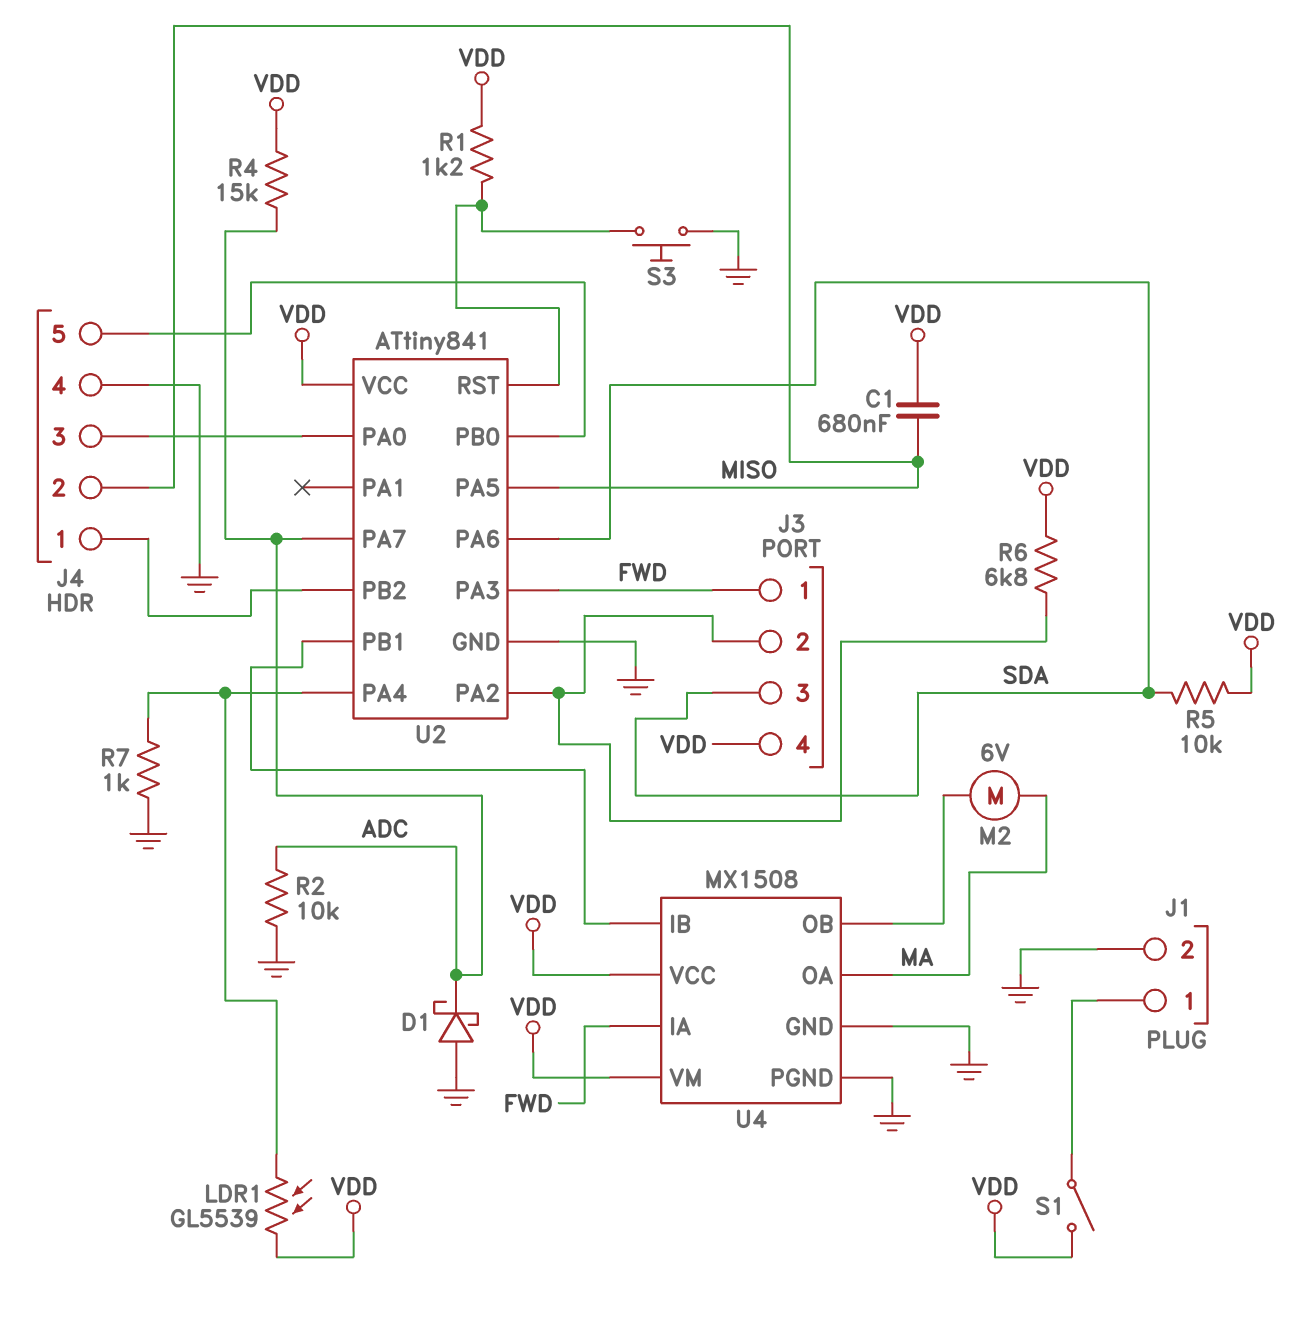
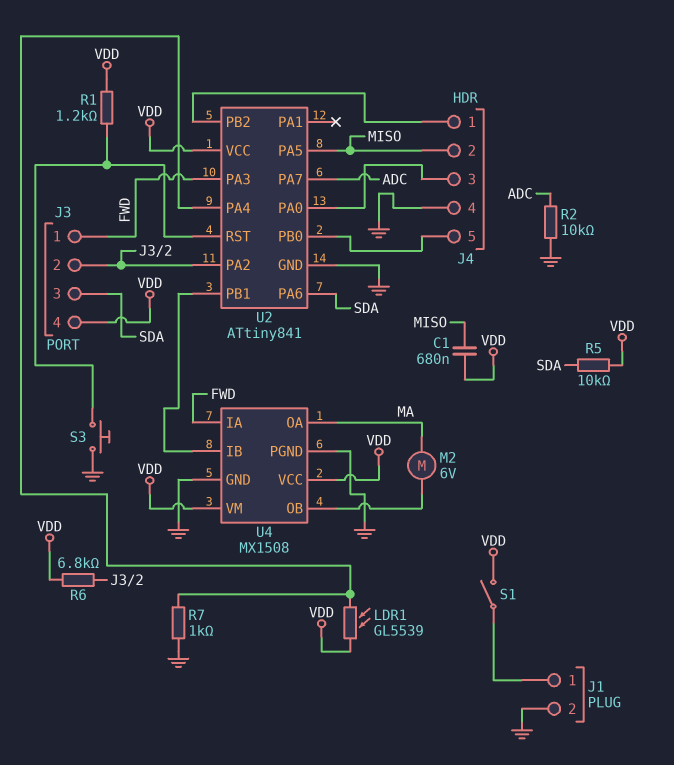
D1: schottky (A GND, K ADC) -> none
R4: 15k (ADC, VDD) -> none

